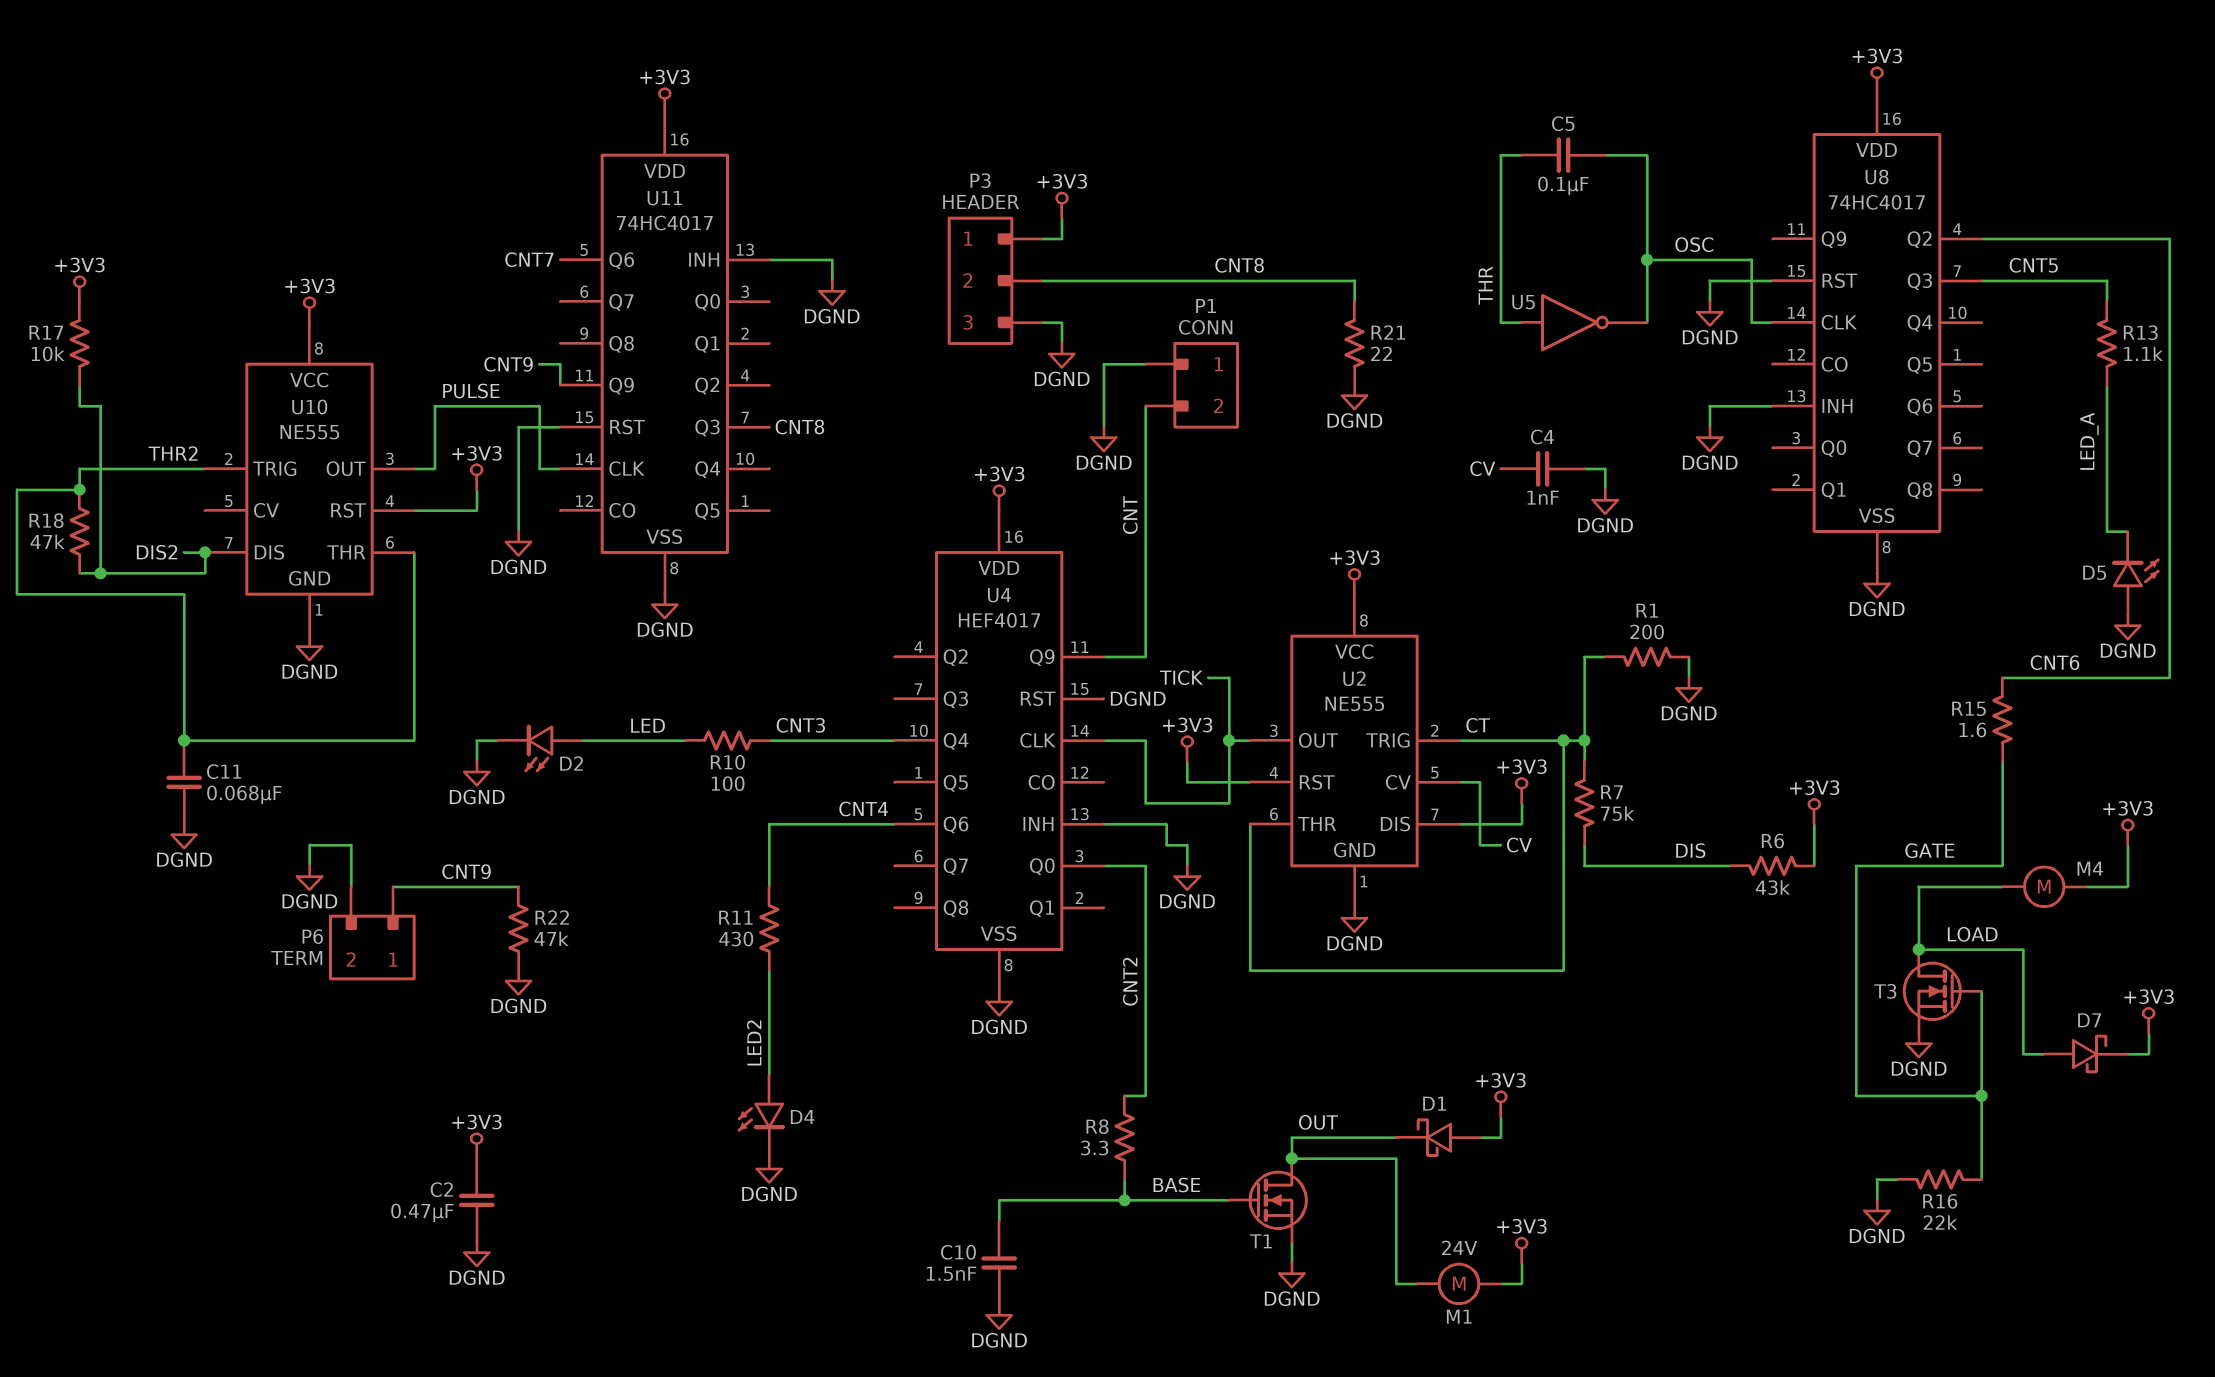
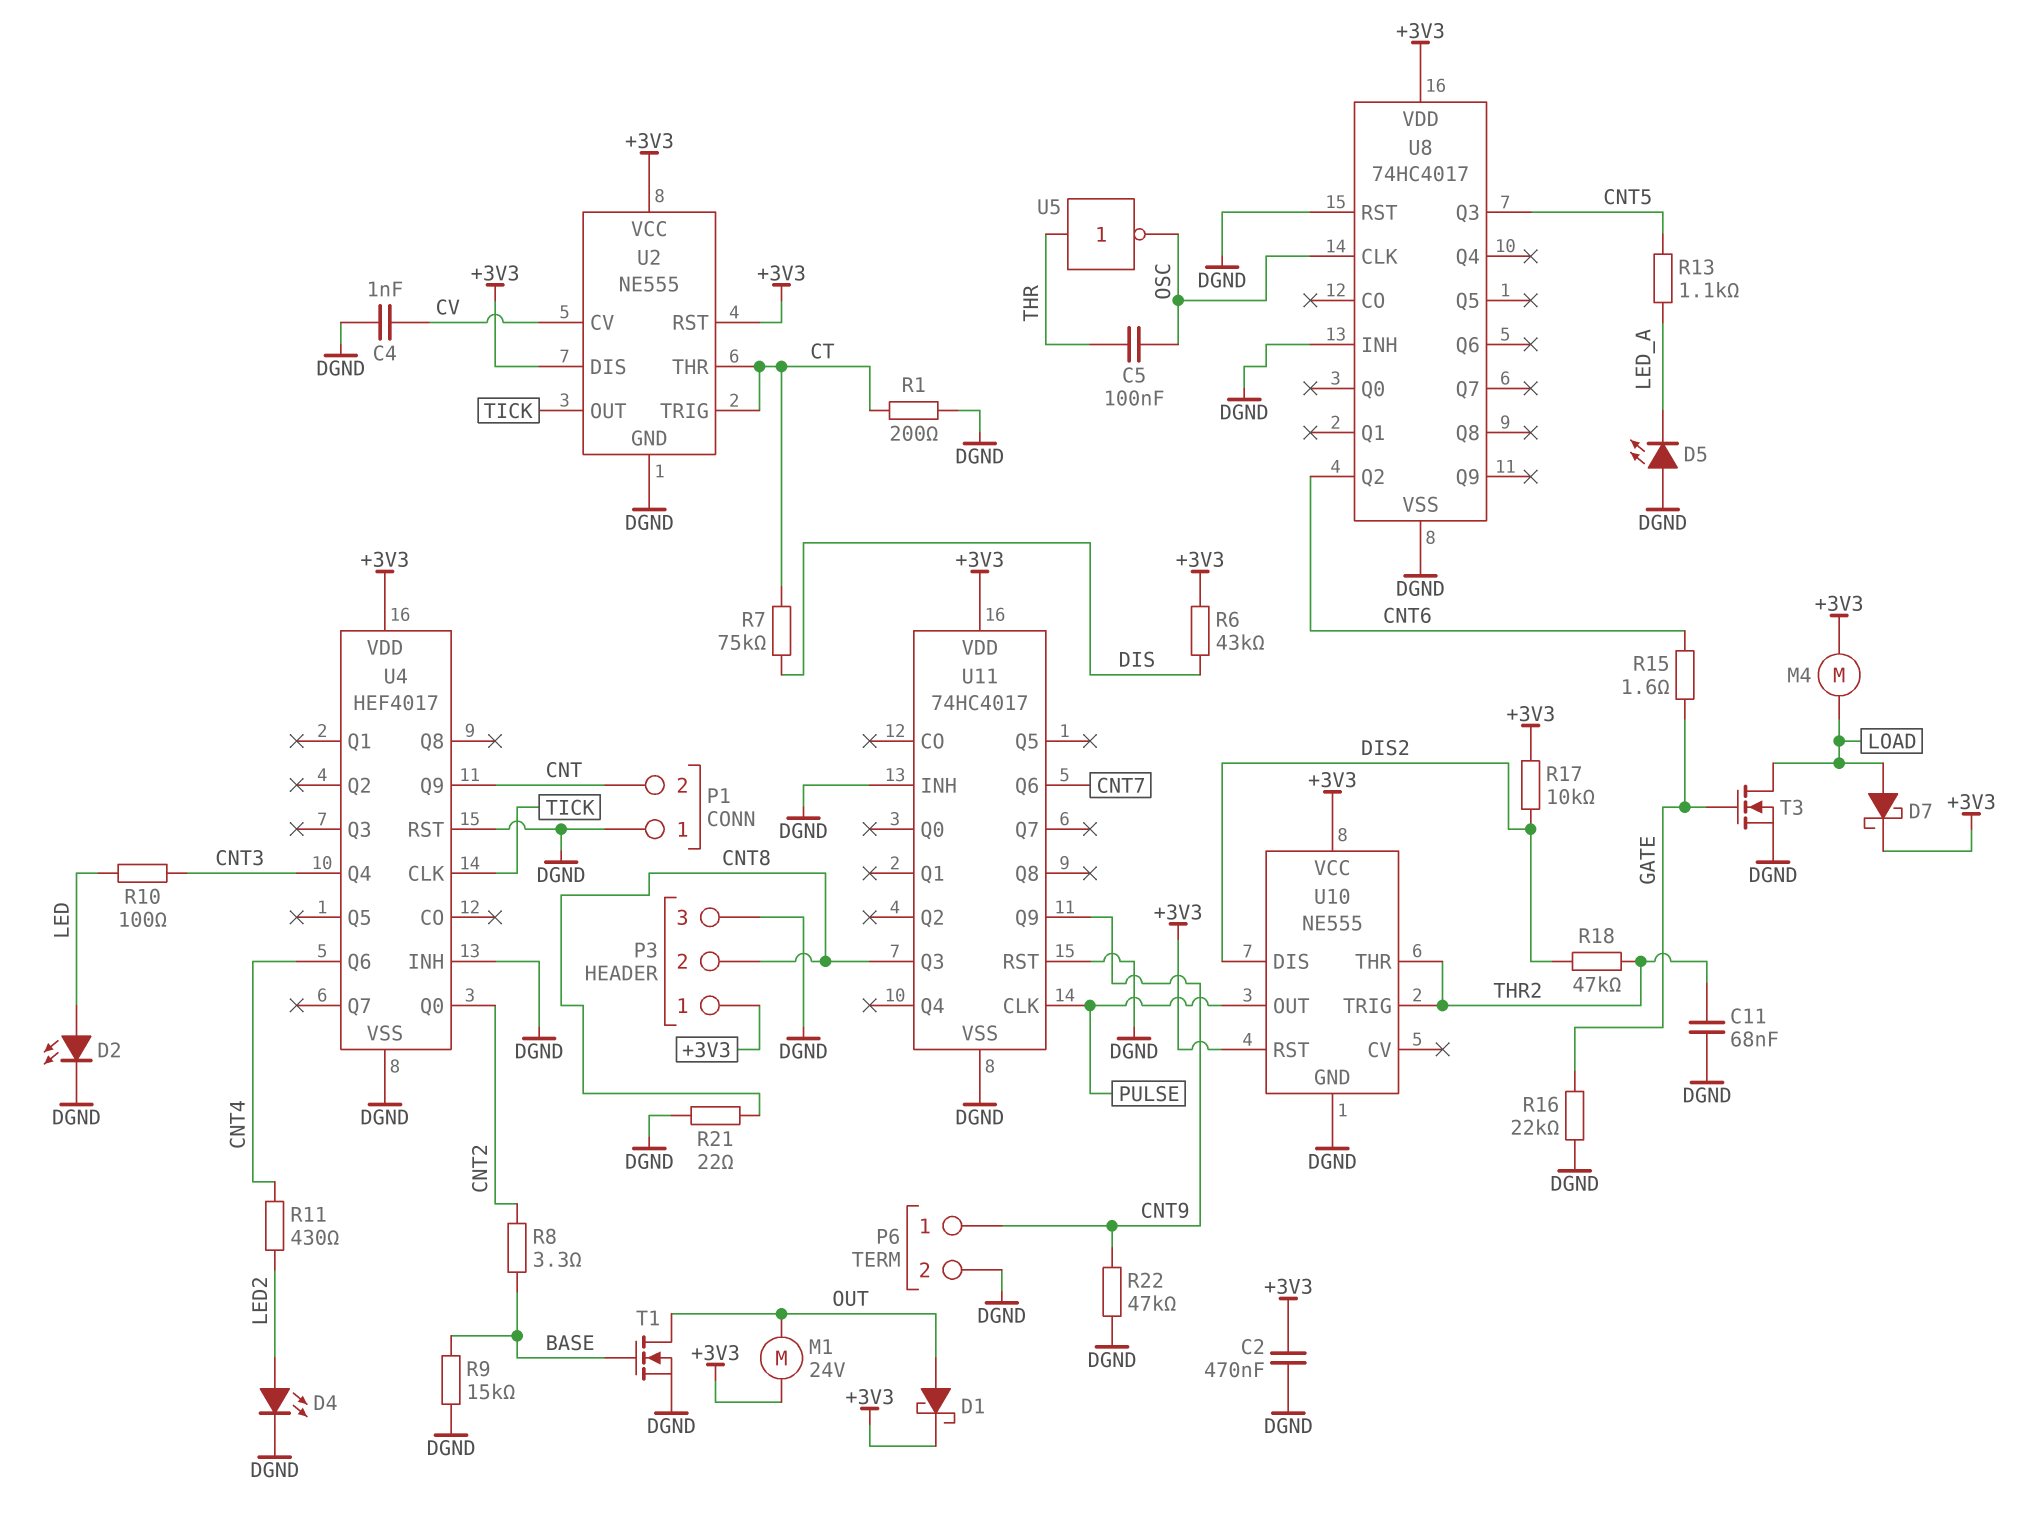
C10: 1.5nF (BASE, DGND) -> none
D1: schottky (A +3V3, K OUT) -> schottky (A OUT, K +3V3)
R9: none -> 15k (BASE, DGND)

